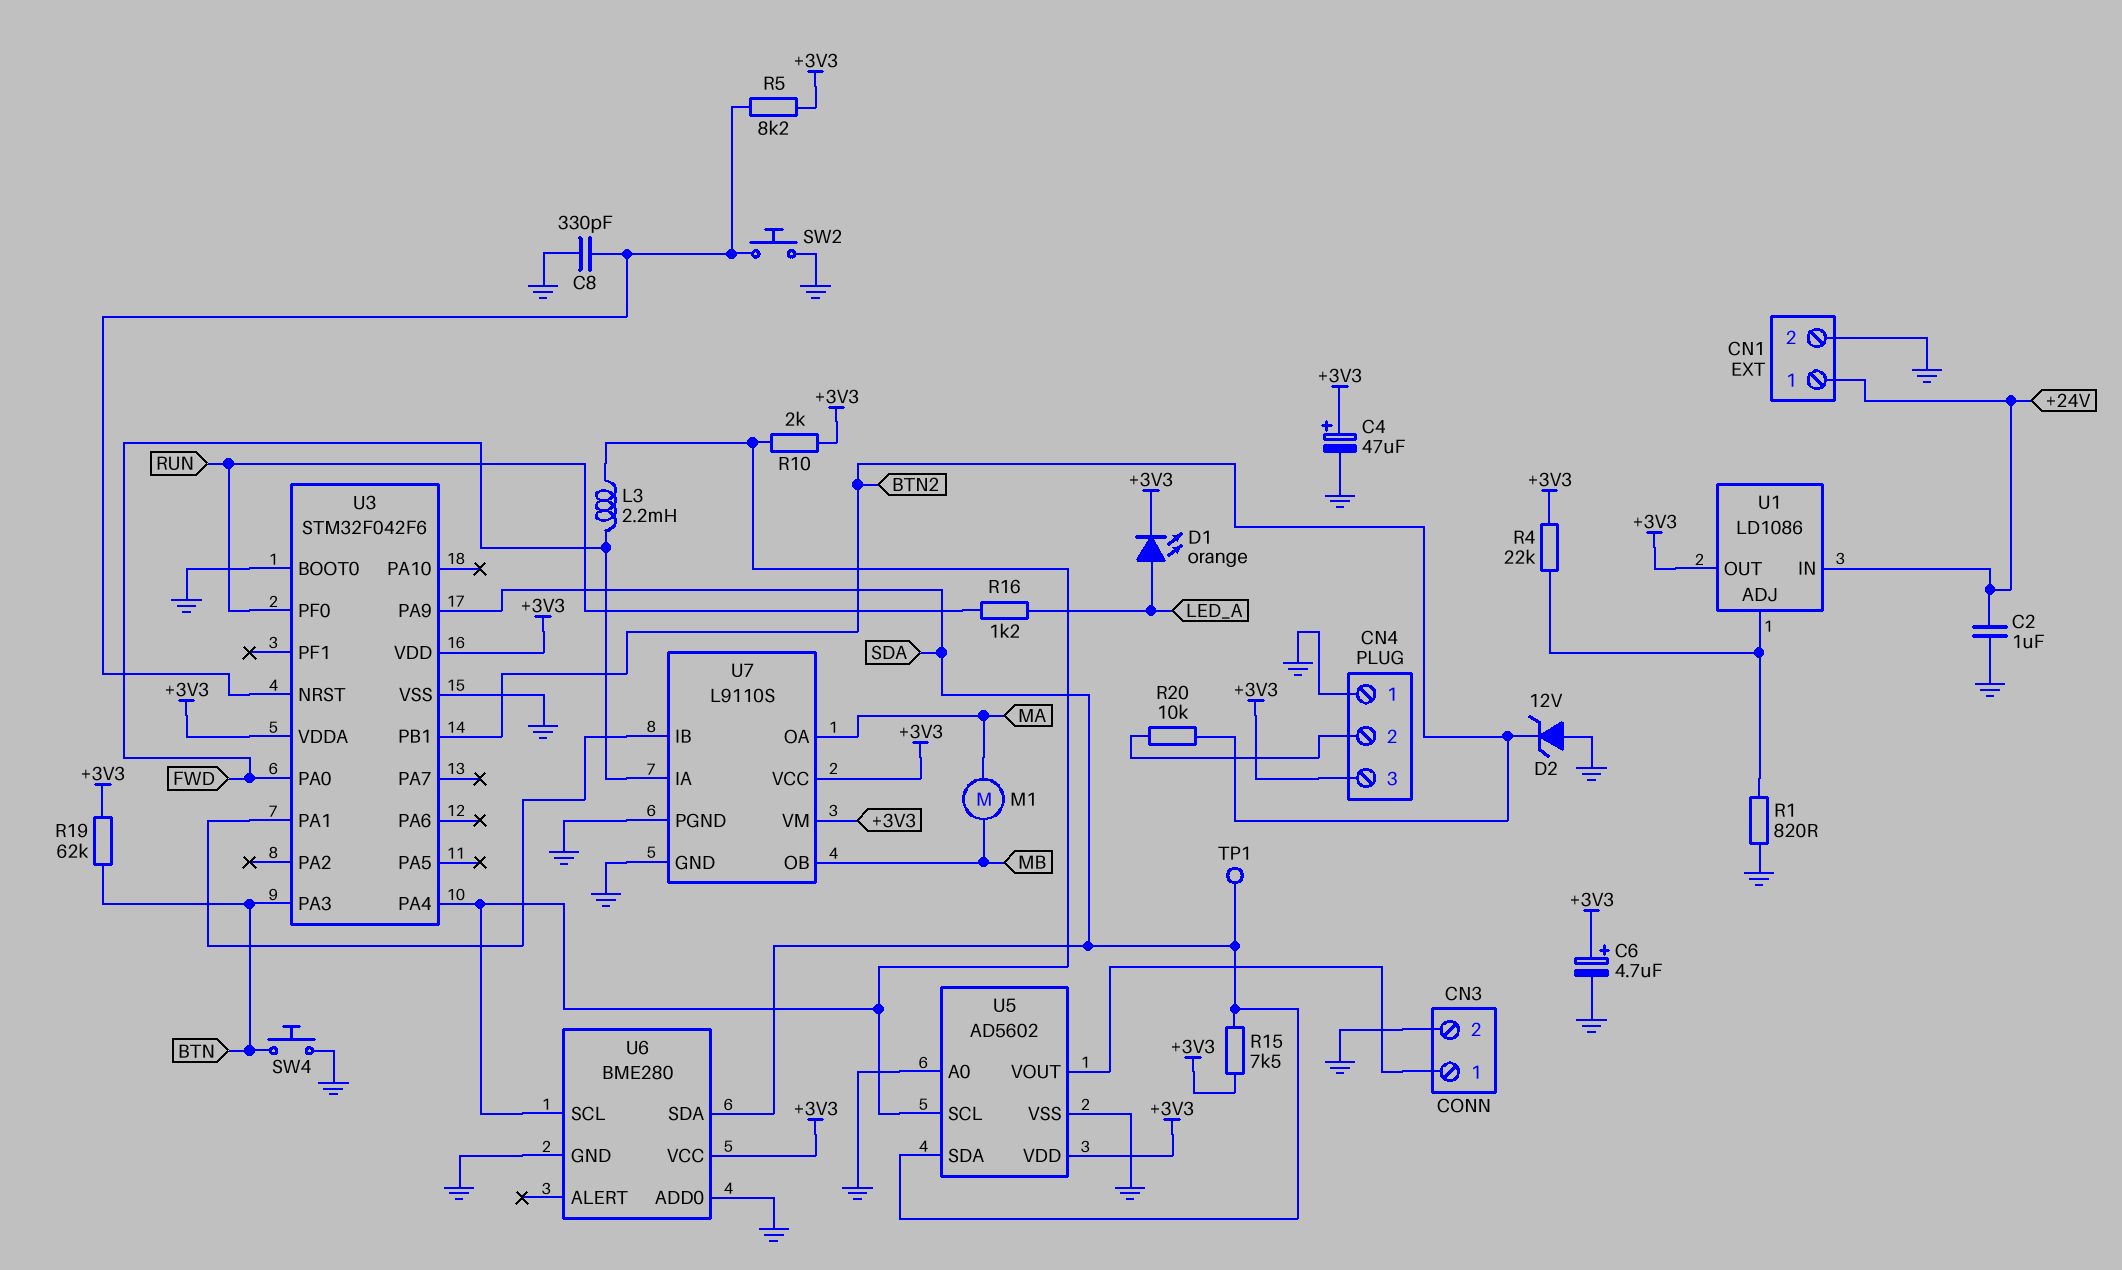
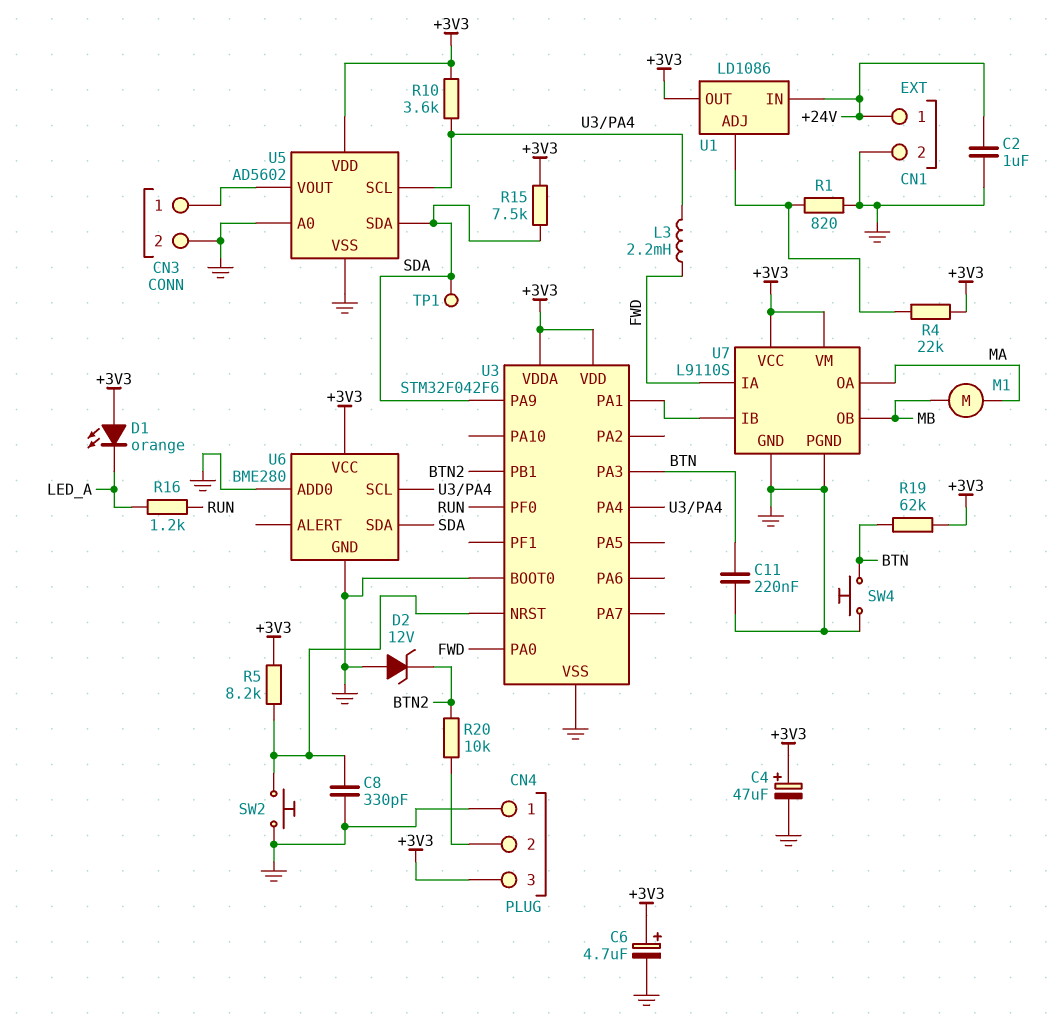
C11: none -> 220nF (BTN, GND)
D1: LED orange (A LED_A, K +3V3) -> LED orange (A +3V3, K LED_A)
R10: 2k (+3V3, U3/PA4) -> 3.6k (+3V3, U3/PA4)

